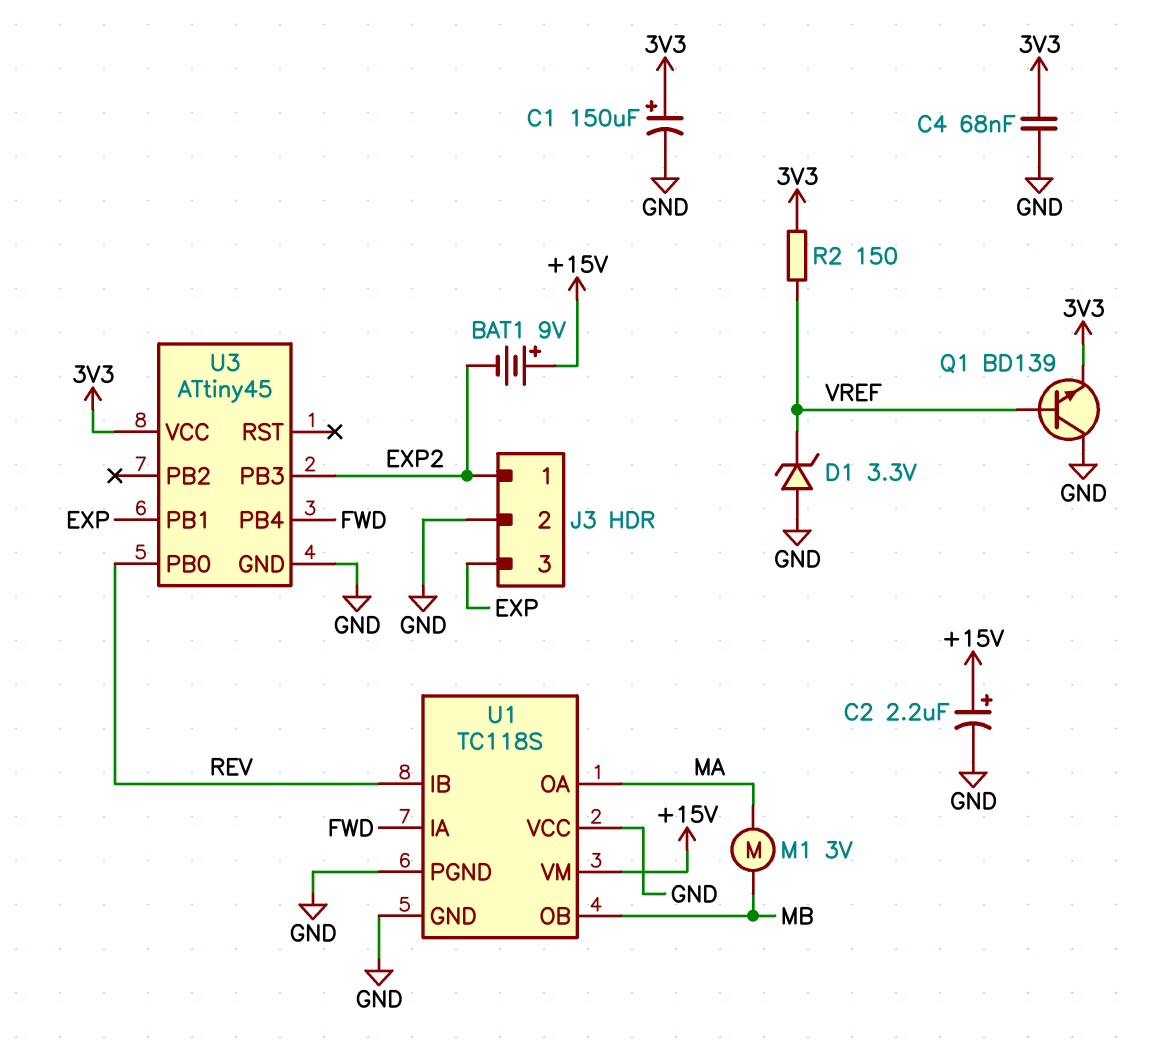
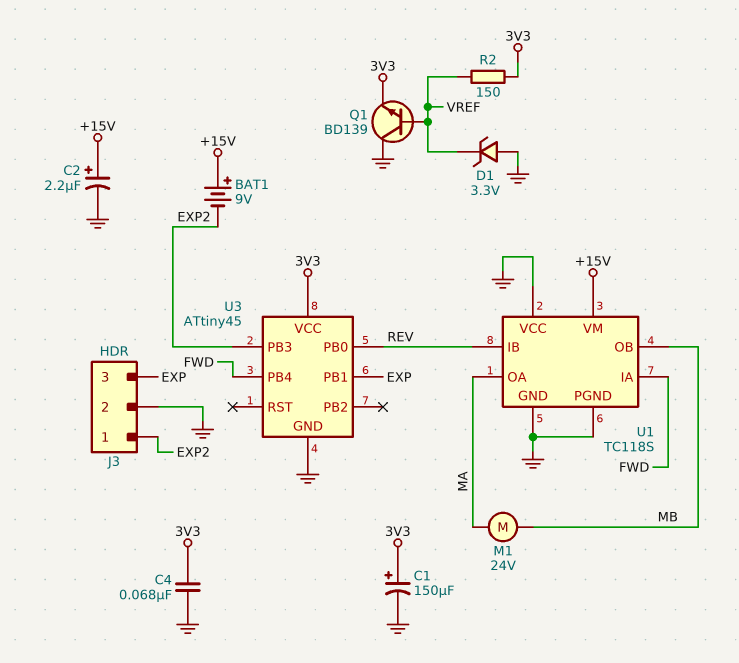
M1: motor 3V (MA, MB) -> motor 24V (MA, MB)

